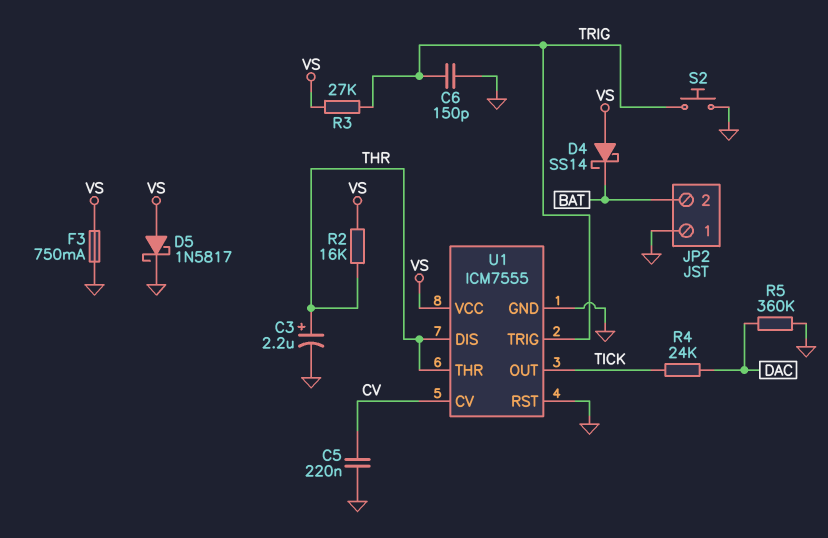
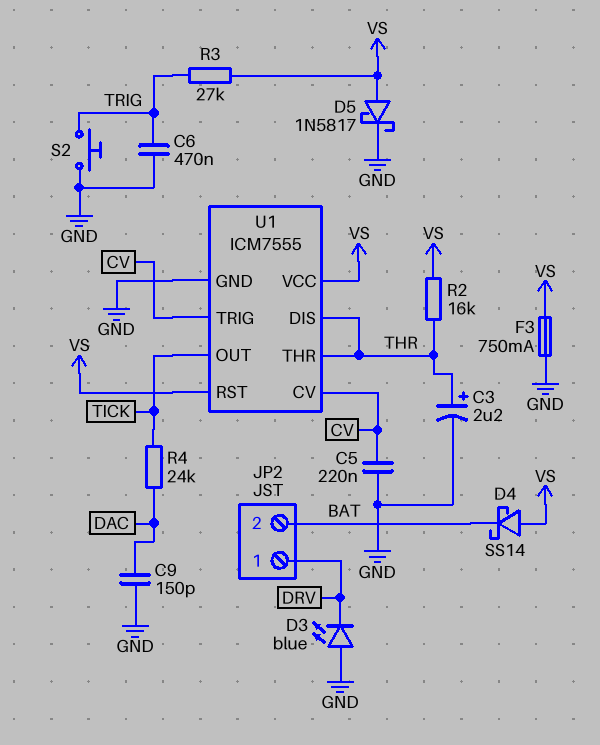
C6: 150pF (GND, TRIG) -> 470nF (GND, TRIG)
C9: none -> 150pF (DAC, GND)
D3: none -> LED blue (A GND, K DRV)
JP2 pin 1: GND -> DRV
R5: 360k (DAC, GND) -> none
U1 pin RST: GND -> VS
U1 pin TRIG: TRIG -> CV

